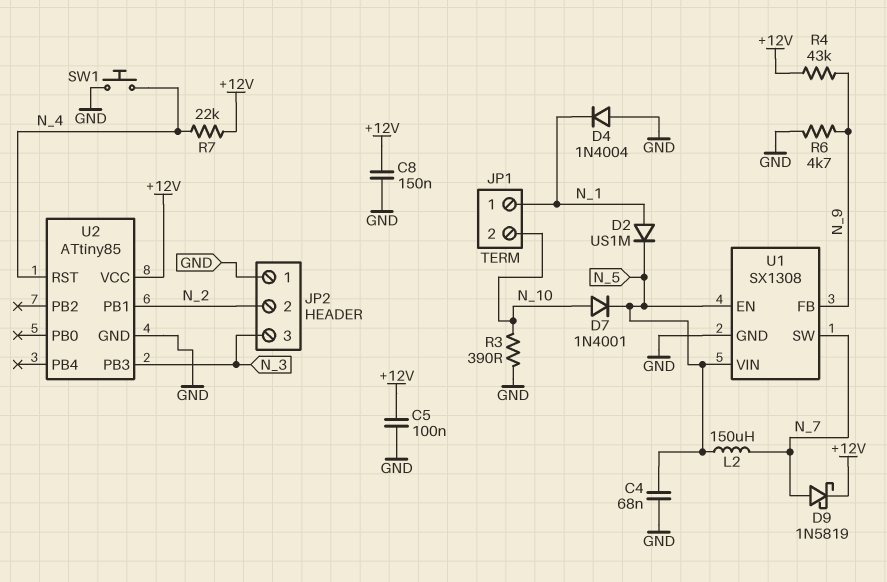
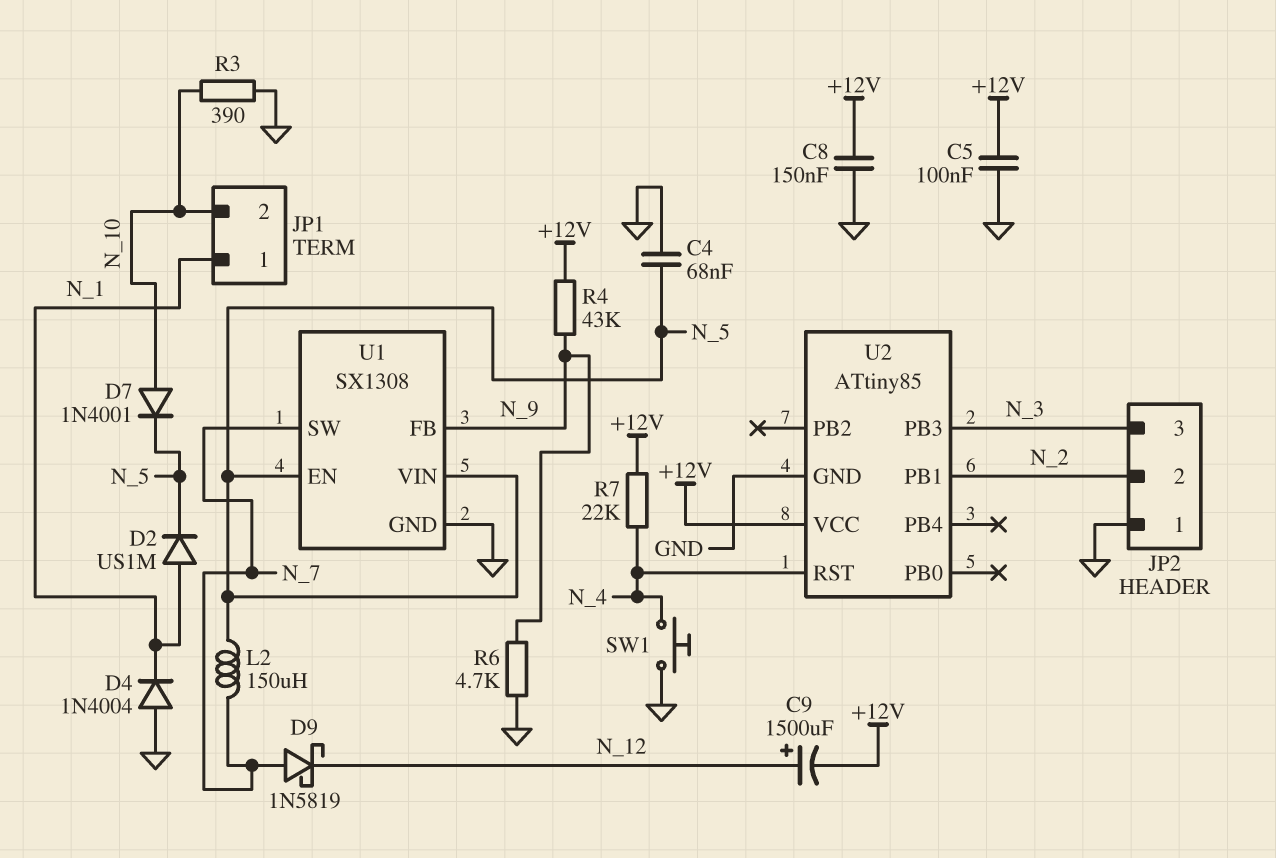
C9: none -> 1500uF (plus N_12, minus +12V)
D9: schottky 1N5819 (A N_7, K +12V) -> schottky 1N5819 (A N_7, K N_12)

